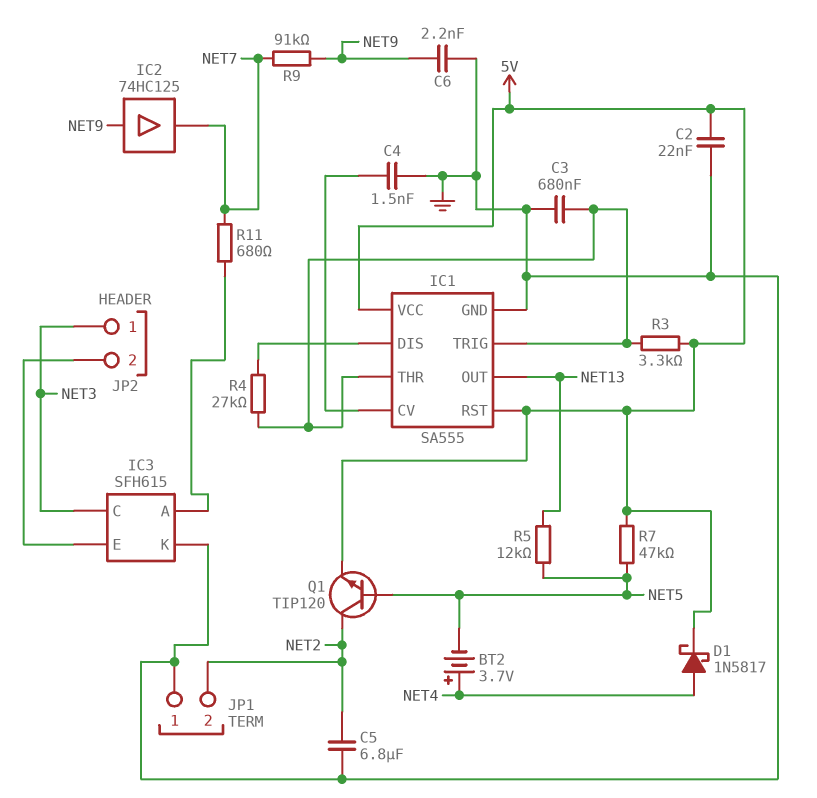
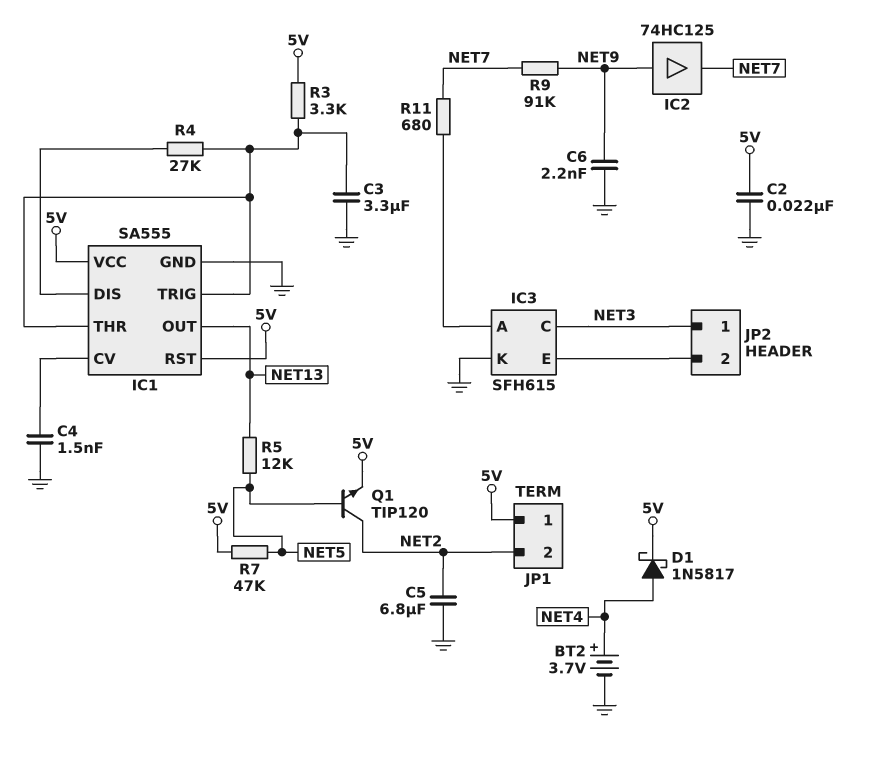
BT2: 3.7V (plus NET4, minus NET5) -> 3.7V (plus NET4, minus GND)
C3: 680nF (GND, IC1/THR) -> 3.3uF (GND, IC1/THR)
JP1 pin 1: GND -> 5V

